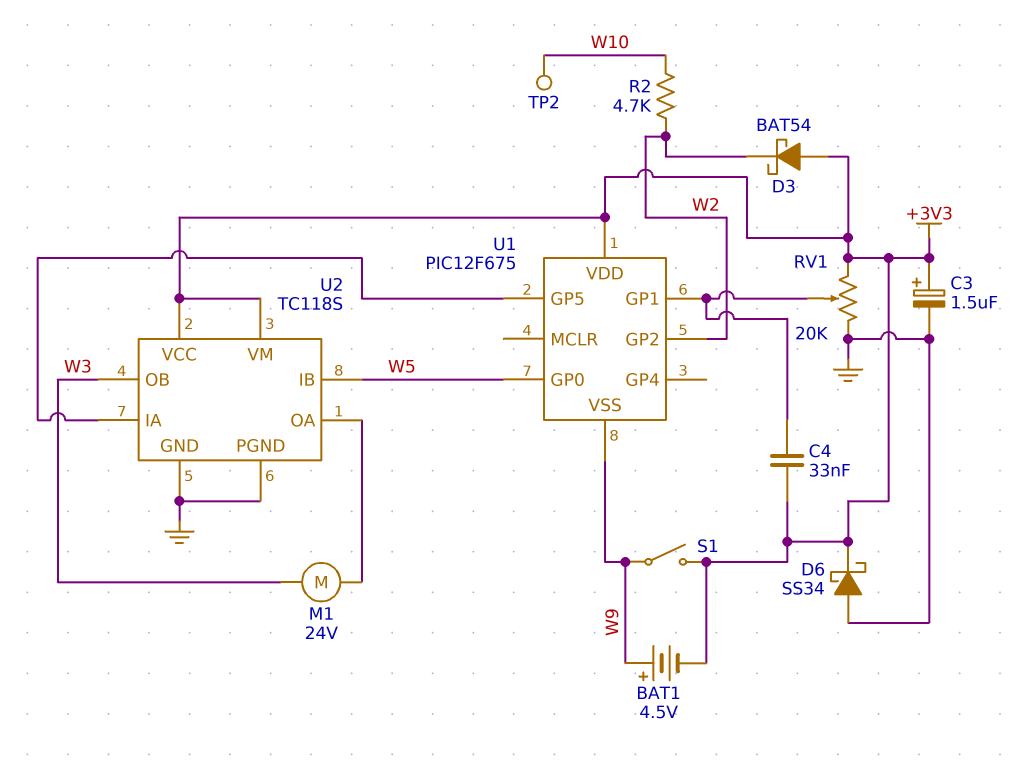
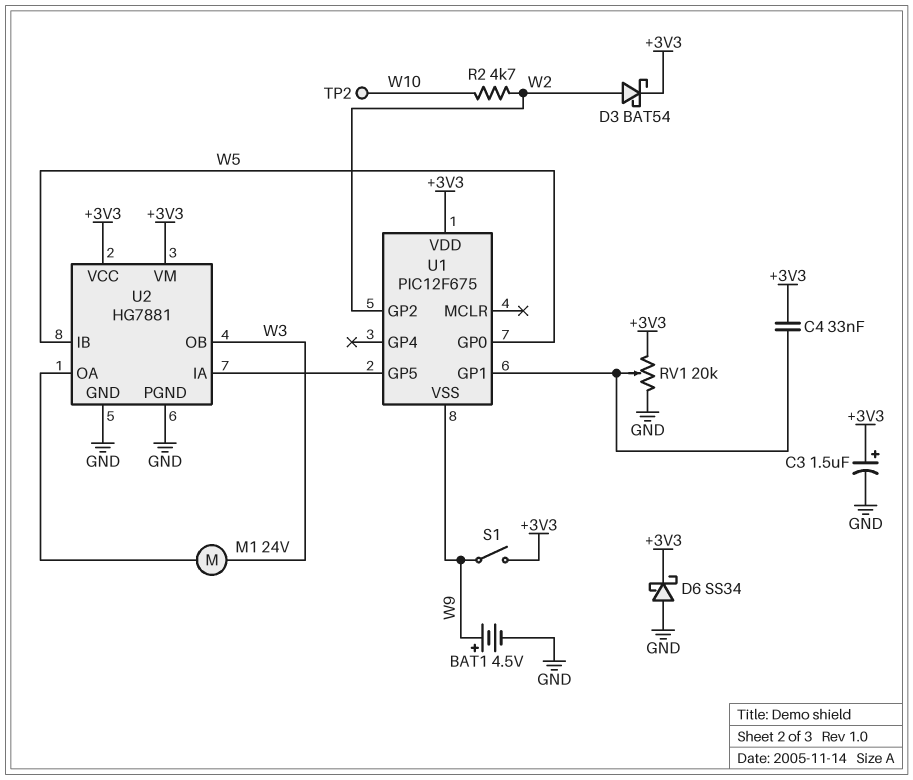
BAT1: 4.5V (plus W9, minus +3V3) -> 4.5V (plus W9, minus GND)
D3: schottky BAT54 (A +3V3, K W2) -> schottky BAT54 (A W2, K +3V3)
U2: TC118S -> HG7881

